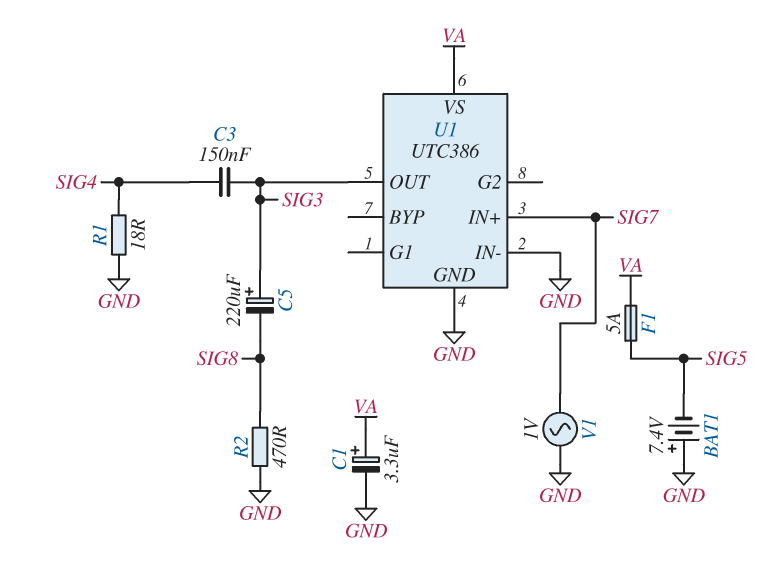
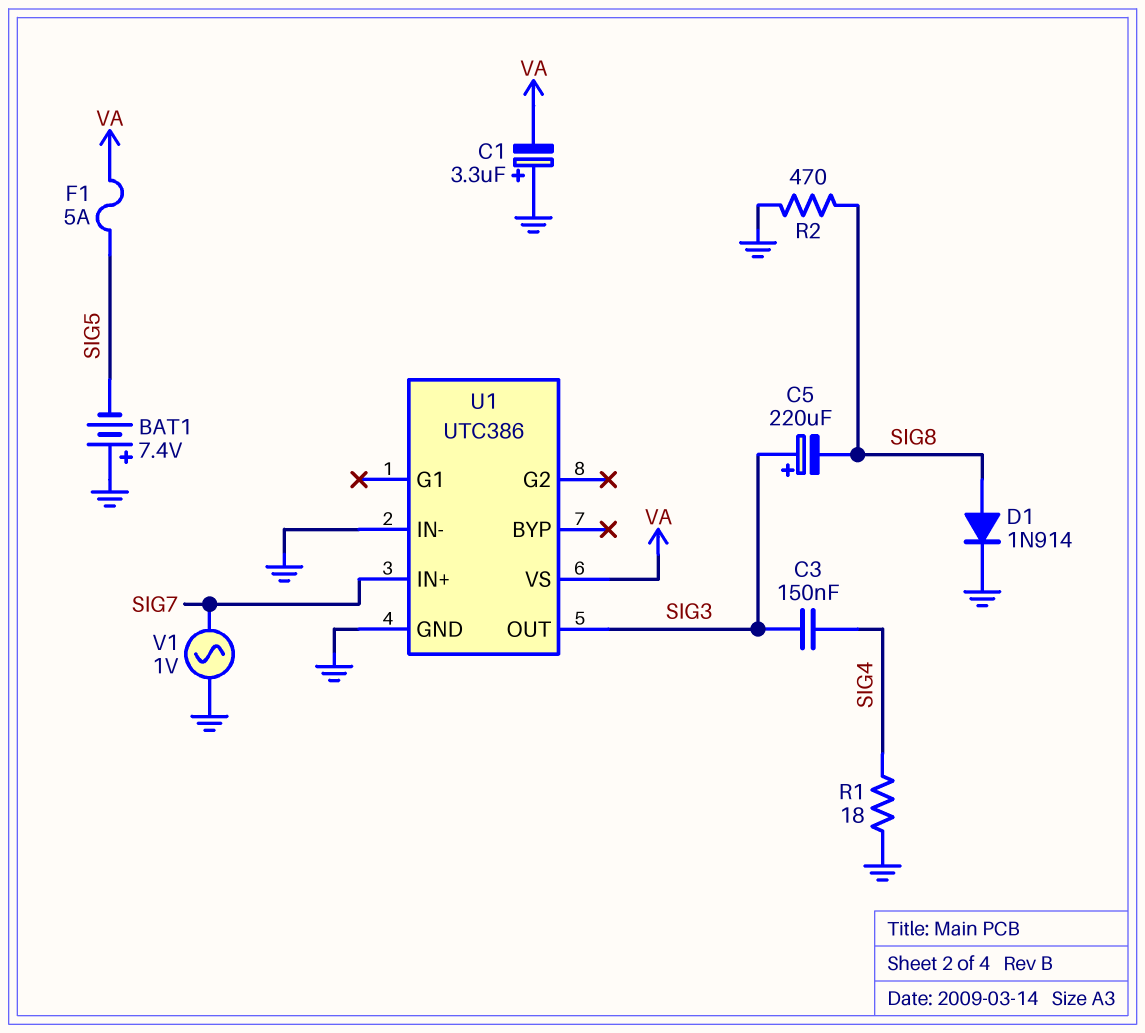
C1: 3.3uF (plus VA, minus GND) -> 3.3uF (plus GND, minus VA)
D1: none -> diode 1N914 (A SIG8, K GND)

